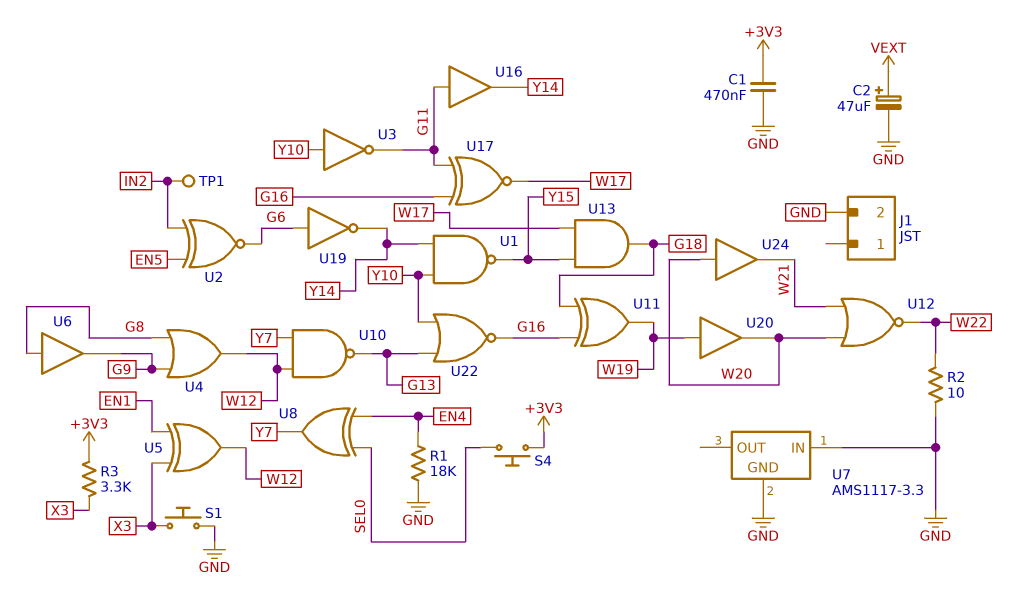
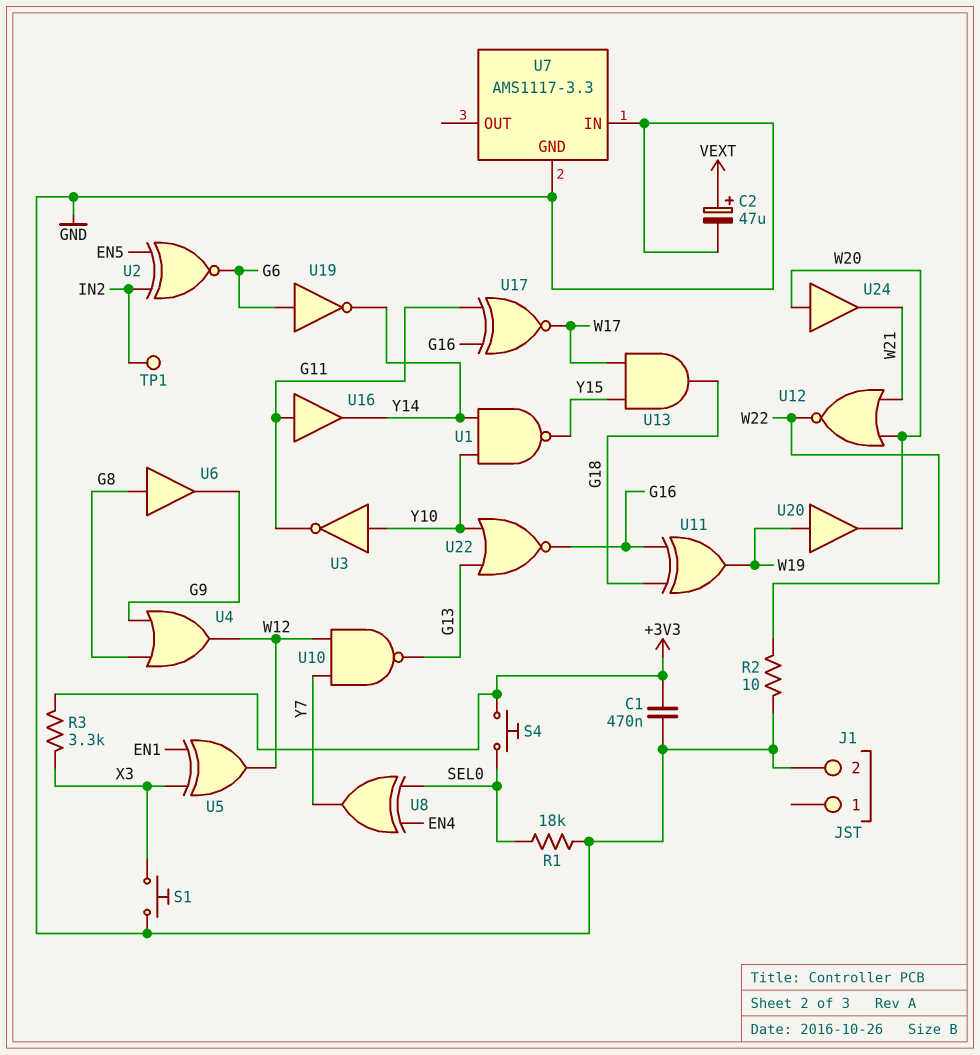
R1: 18k (EN4, GND) -> 18k (GND, SEL0)

